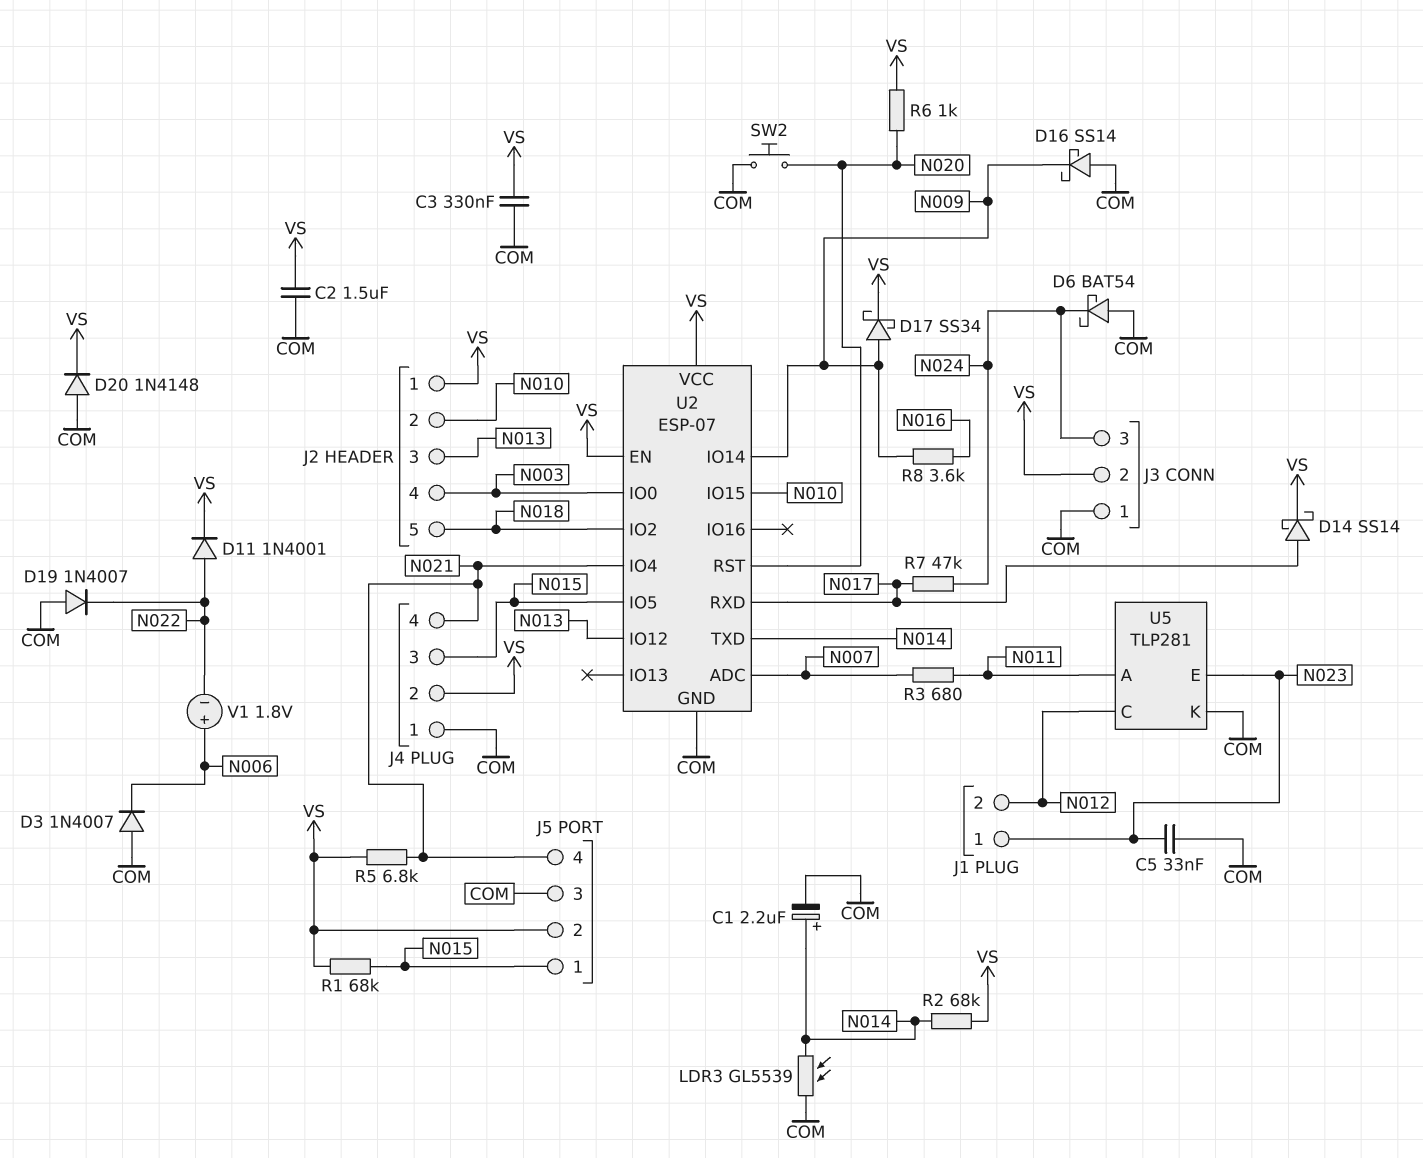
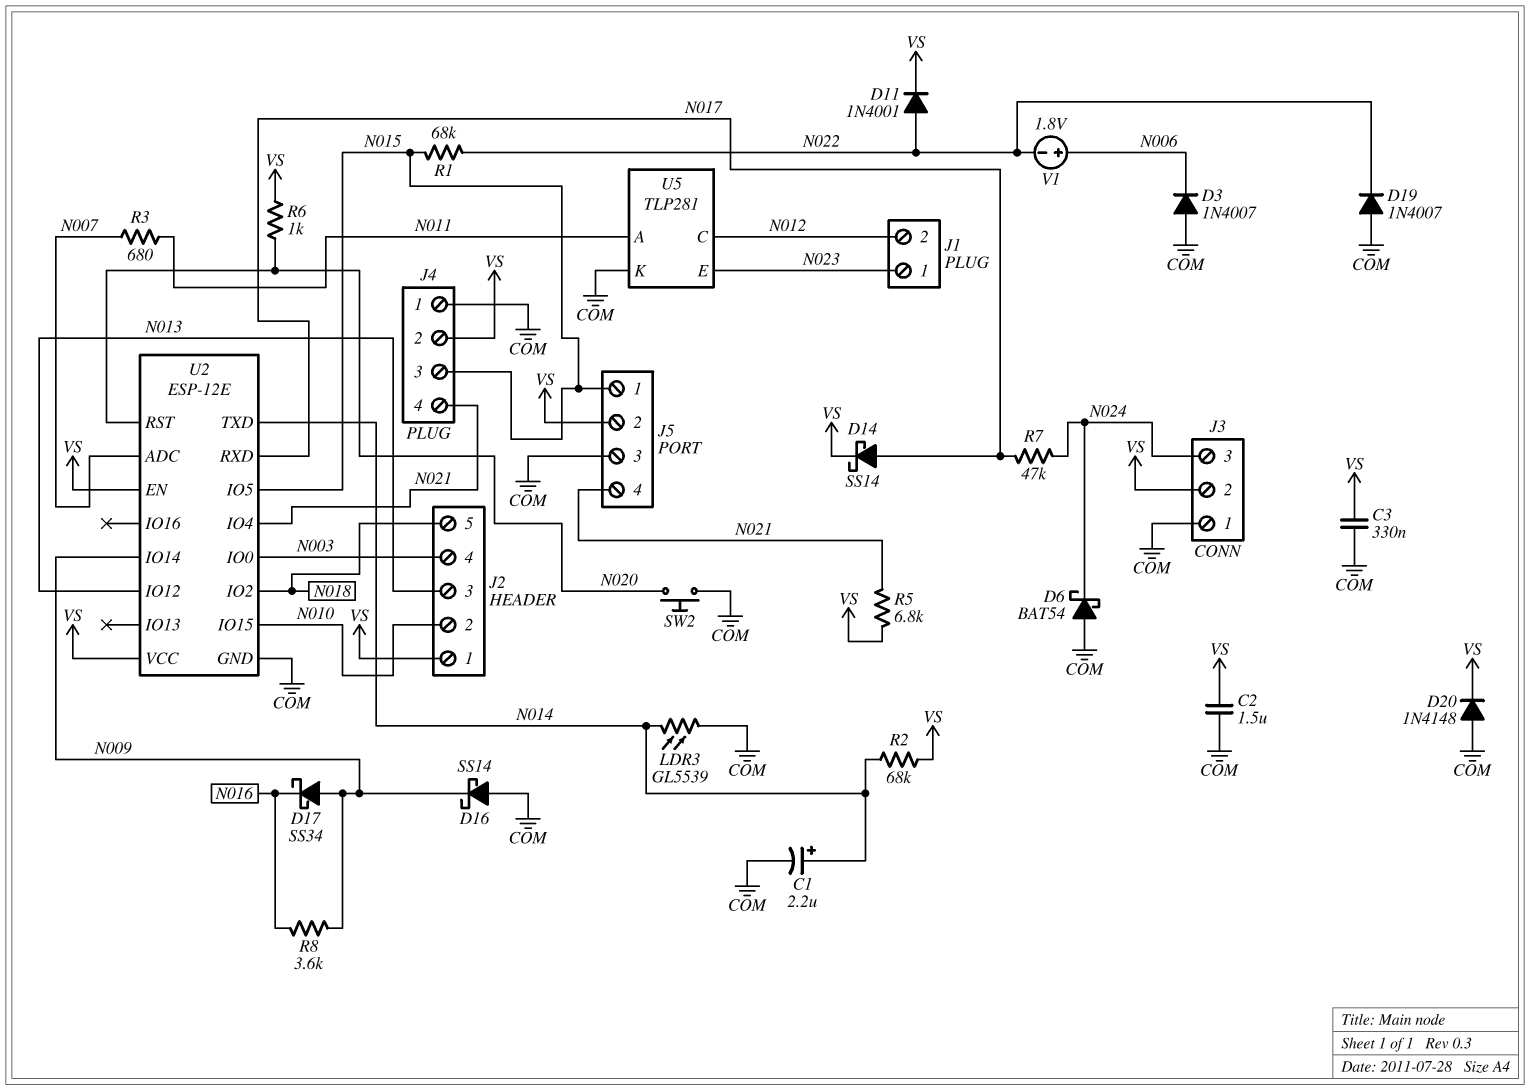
C5: 33nF (COM, N023) -> none
D17: schottky SS34 (A N009, K VS) -> schottky SS34 (A N009, K N016)
R1: 68k (N015, VS) -> 68k (N015, N022)
U2: ESP-07 -> ESP-12E

